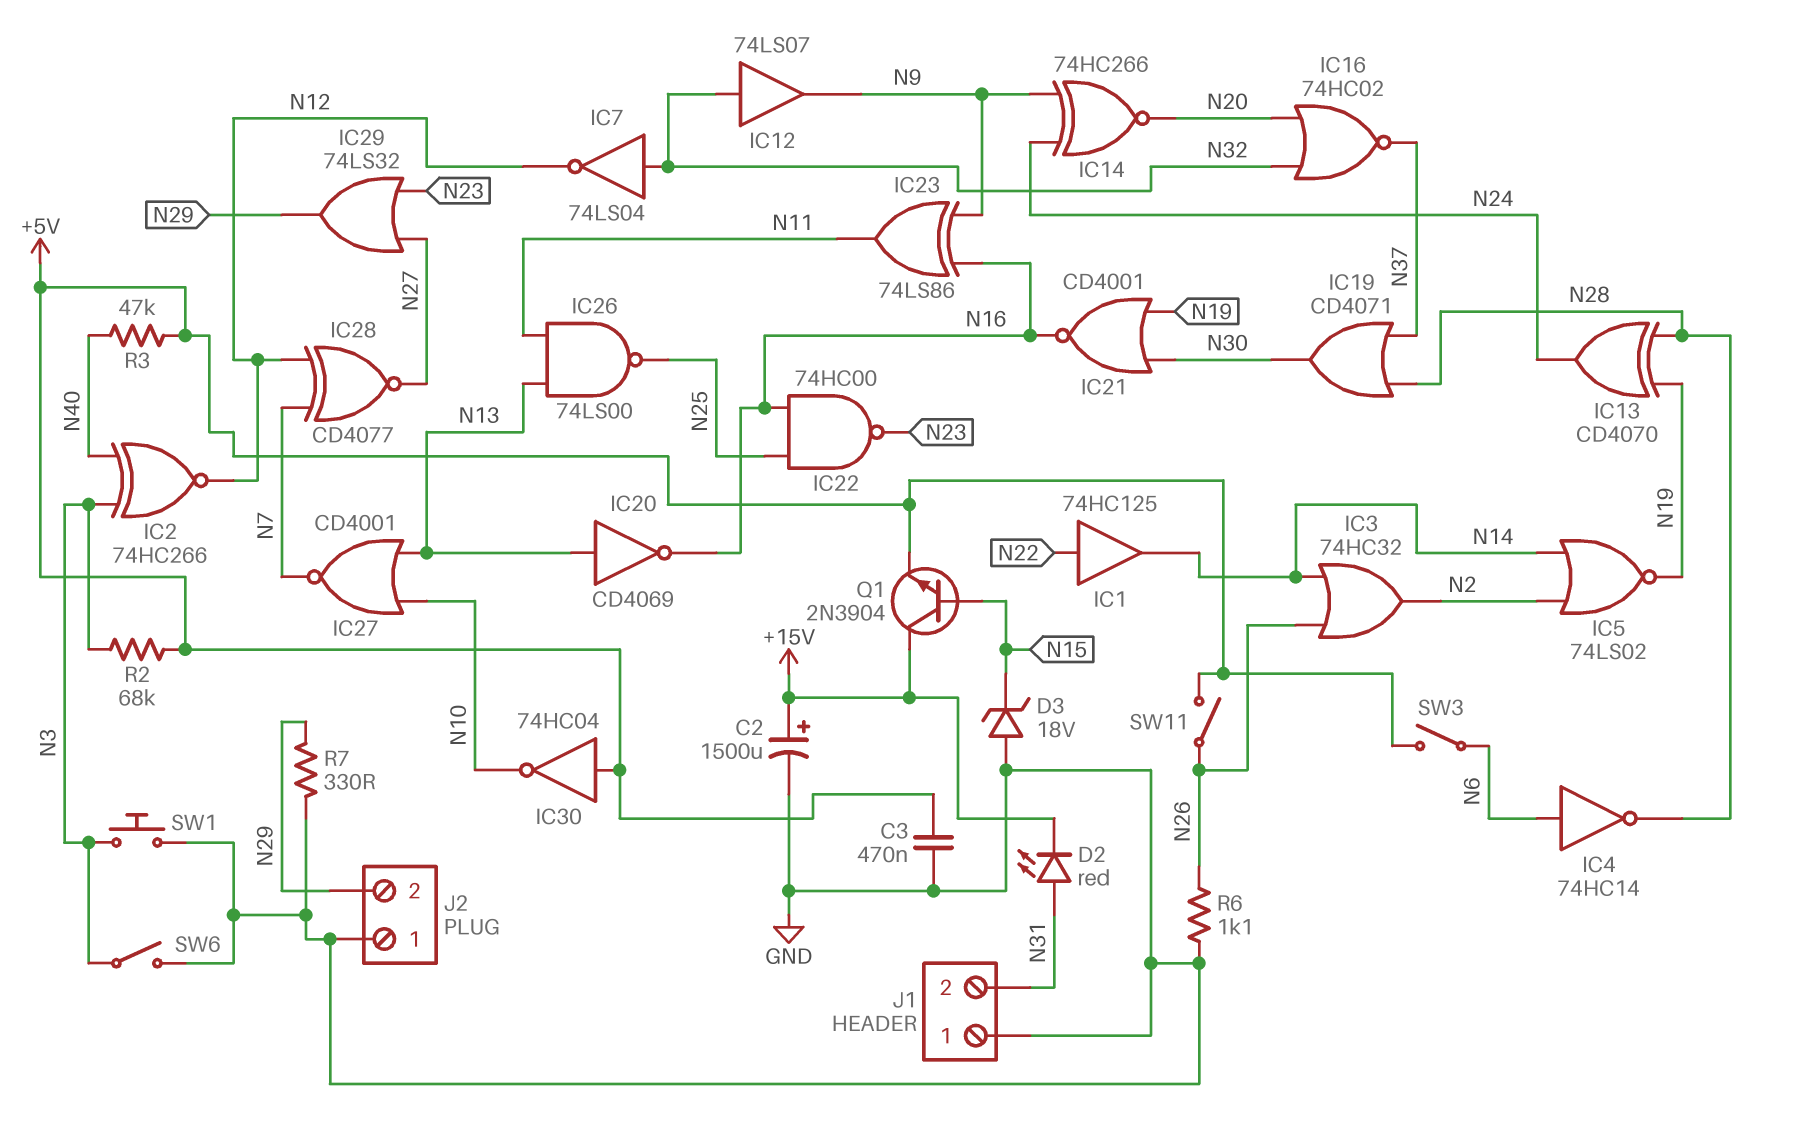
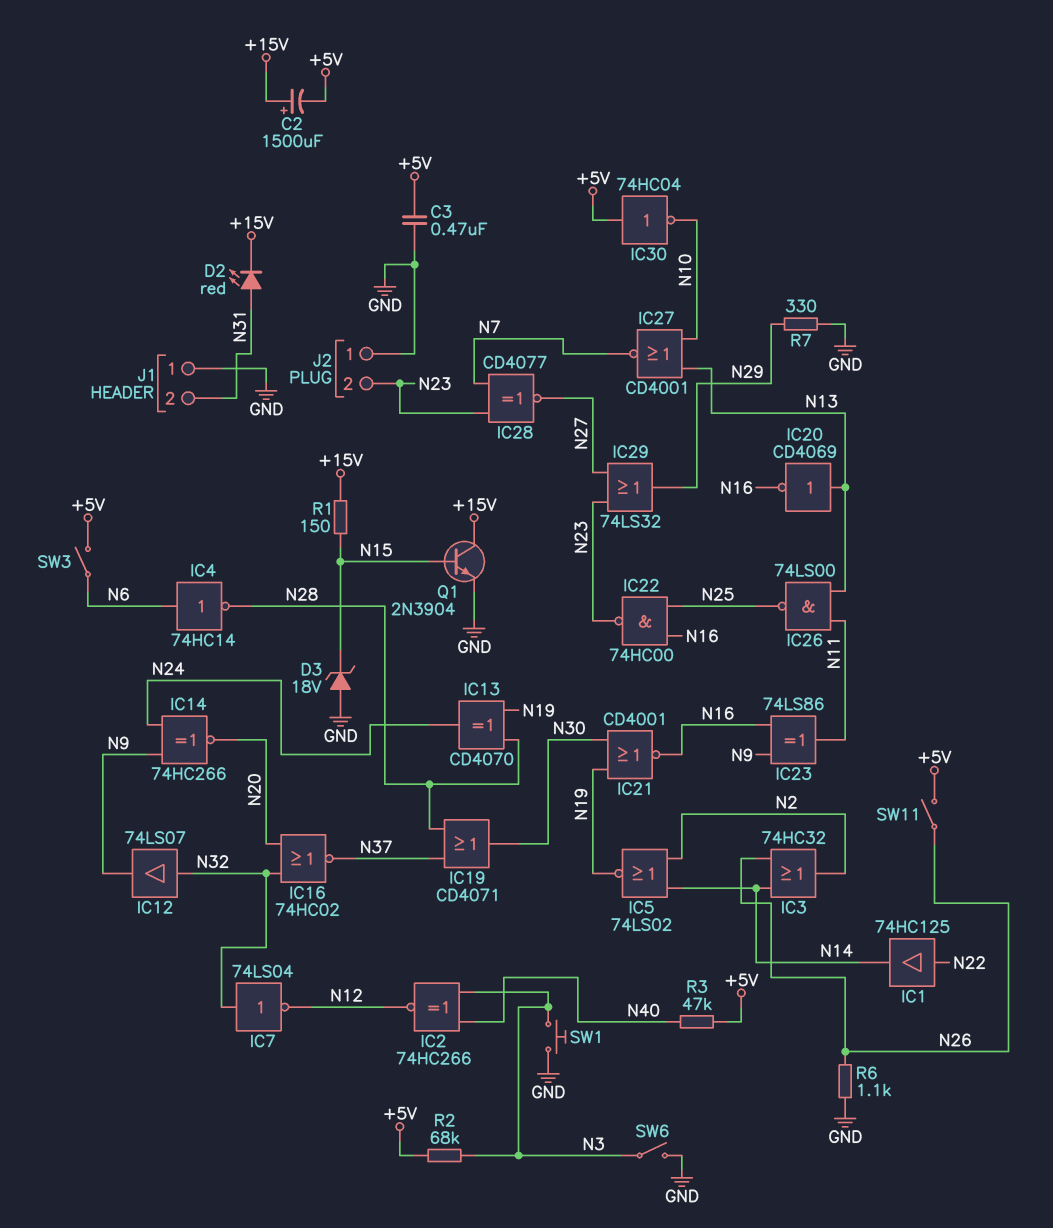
C2: 1500uF (plus +15V, minus GND) -> 1500uF (plus +15V, minus +5V)
IC28: XNOR CD4077 (in N7, in N12, out N27) -> XNOR CD4077 (in N7, in N23, out N27)
J2 pin 2: N29 -> N23
Q1: NPN 2N3904 (B N15, C +15V, E +5V) -> NPN 2N3904 (B N15, C +15V, E GND)
R1: none -> 150 (+15V, N15)

